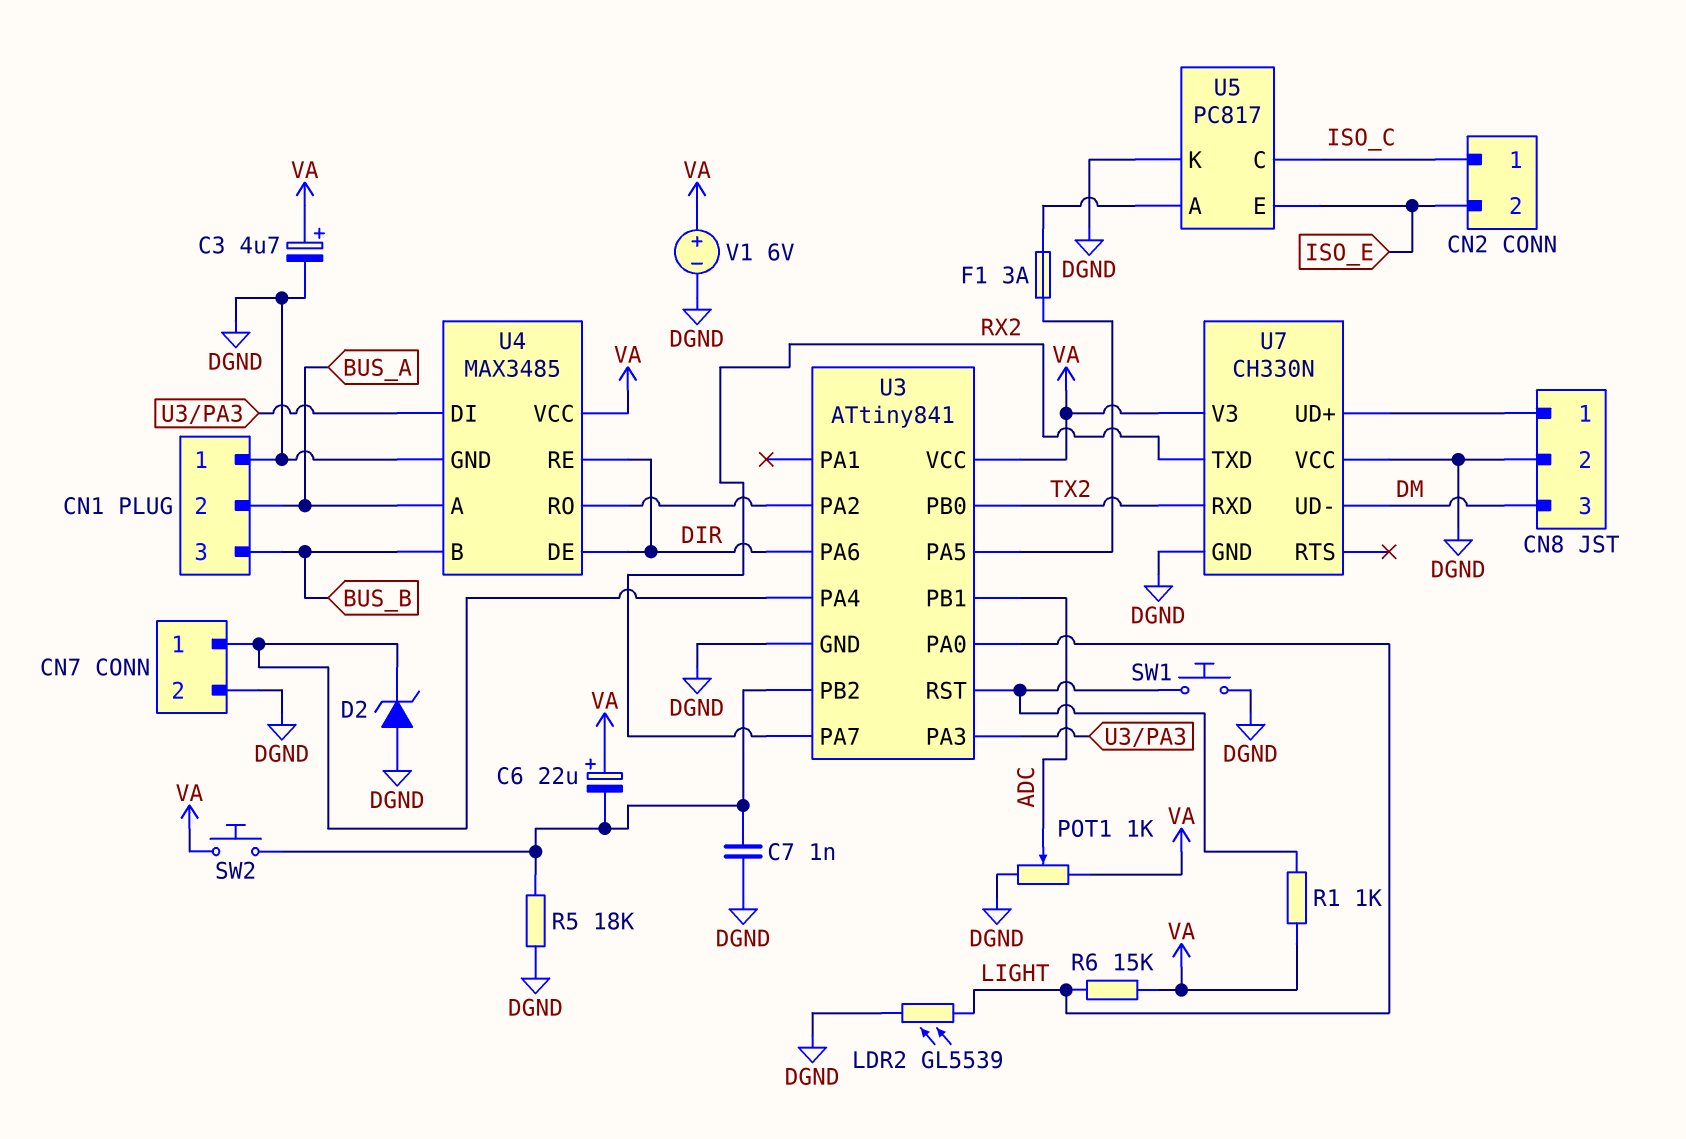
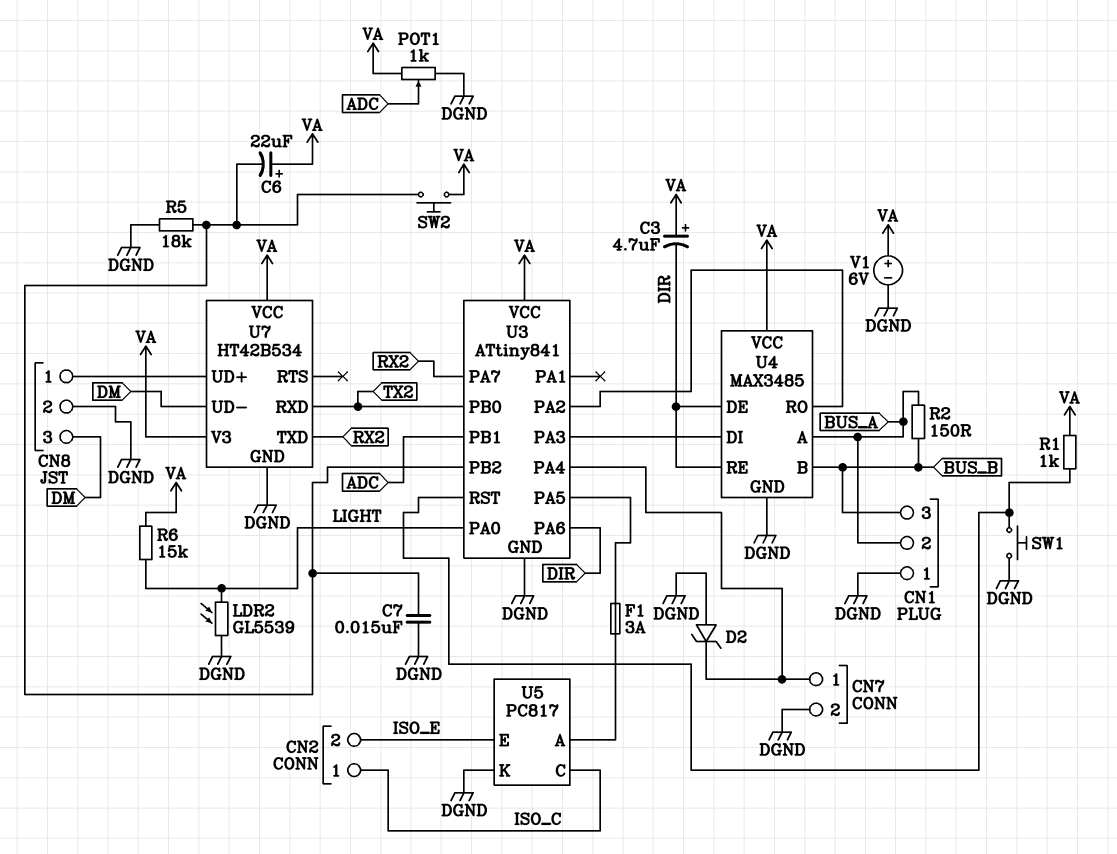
C3: 4.7uF (plus VA, minus DGND) -> 4.7uF (plus VA, minus DIR)
C7: 1nF (DGND, U3/PB2) -> 15nF (DGND, U3/PB2)
R2: none -> 150 (BUS_A, BUS_B)
U7: CH330N -> HT42B534
U7 pin VCC: DGND -> VA

